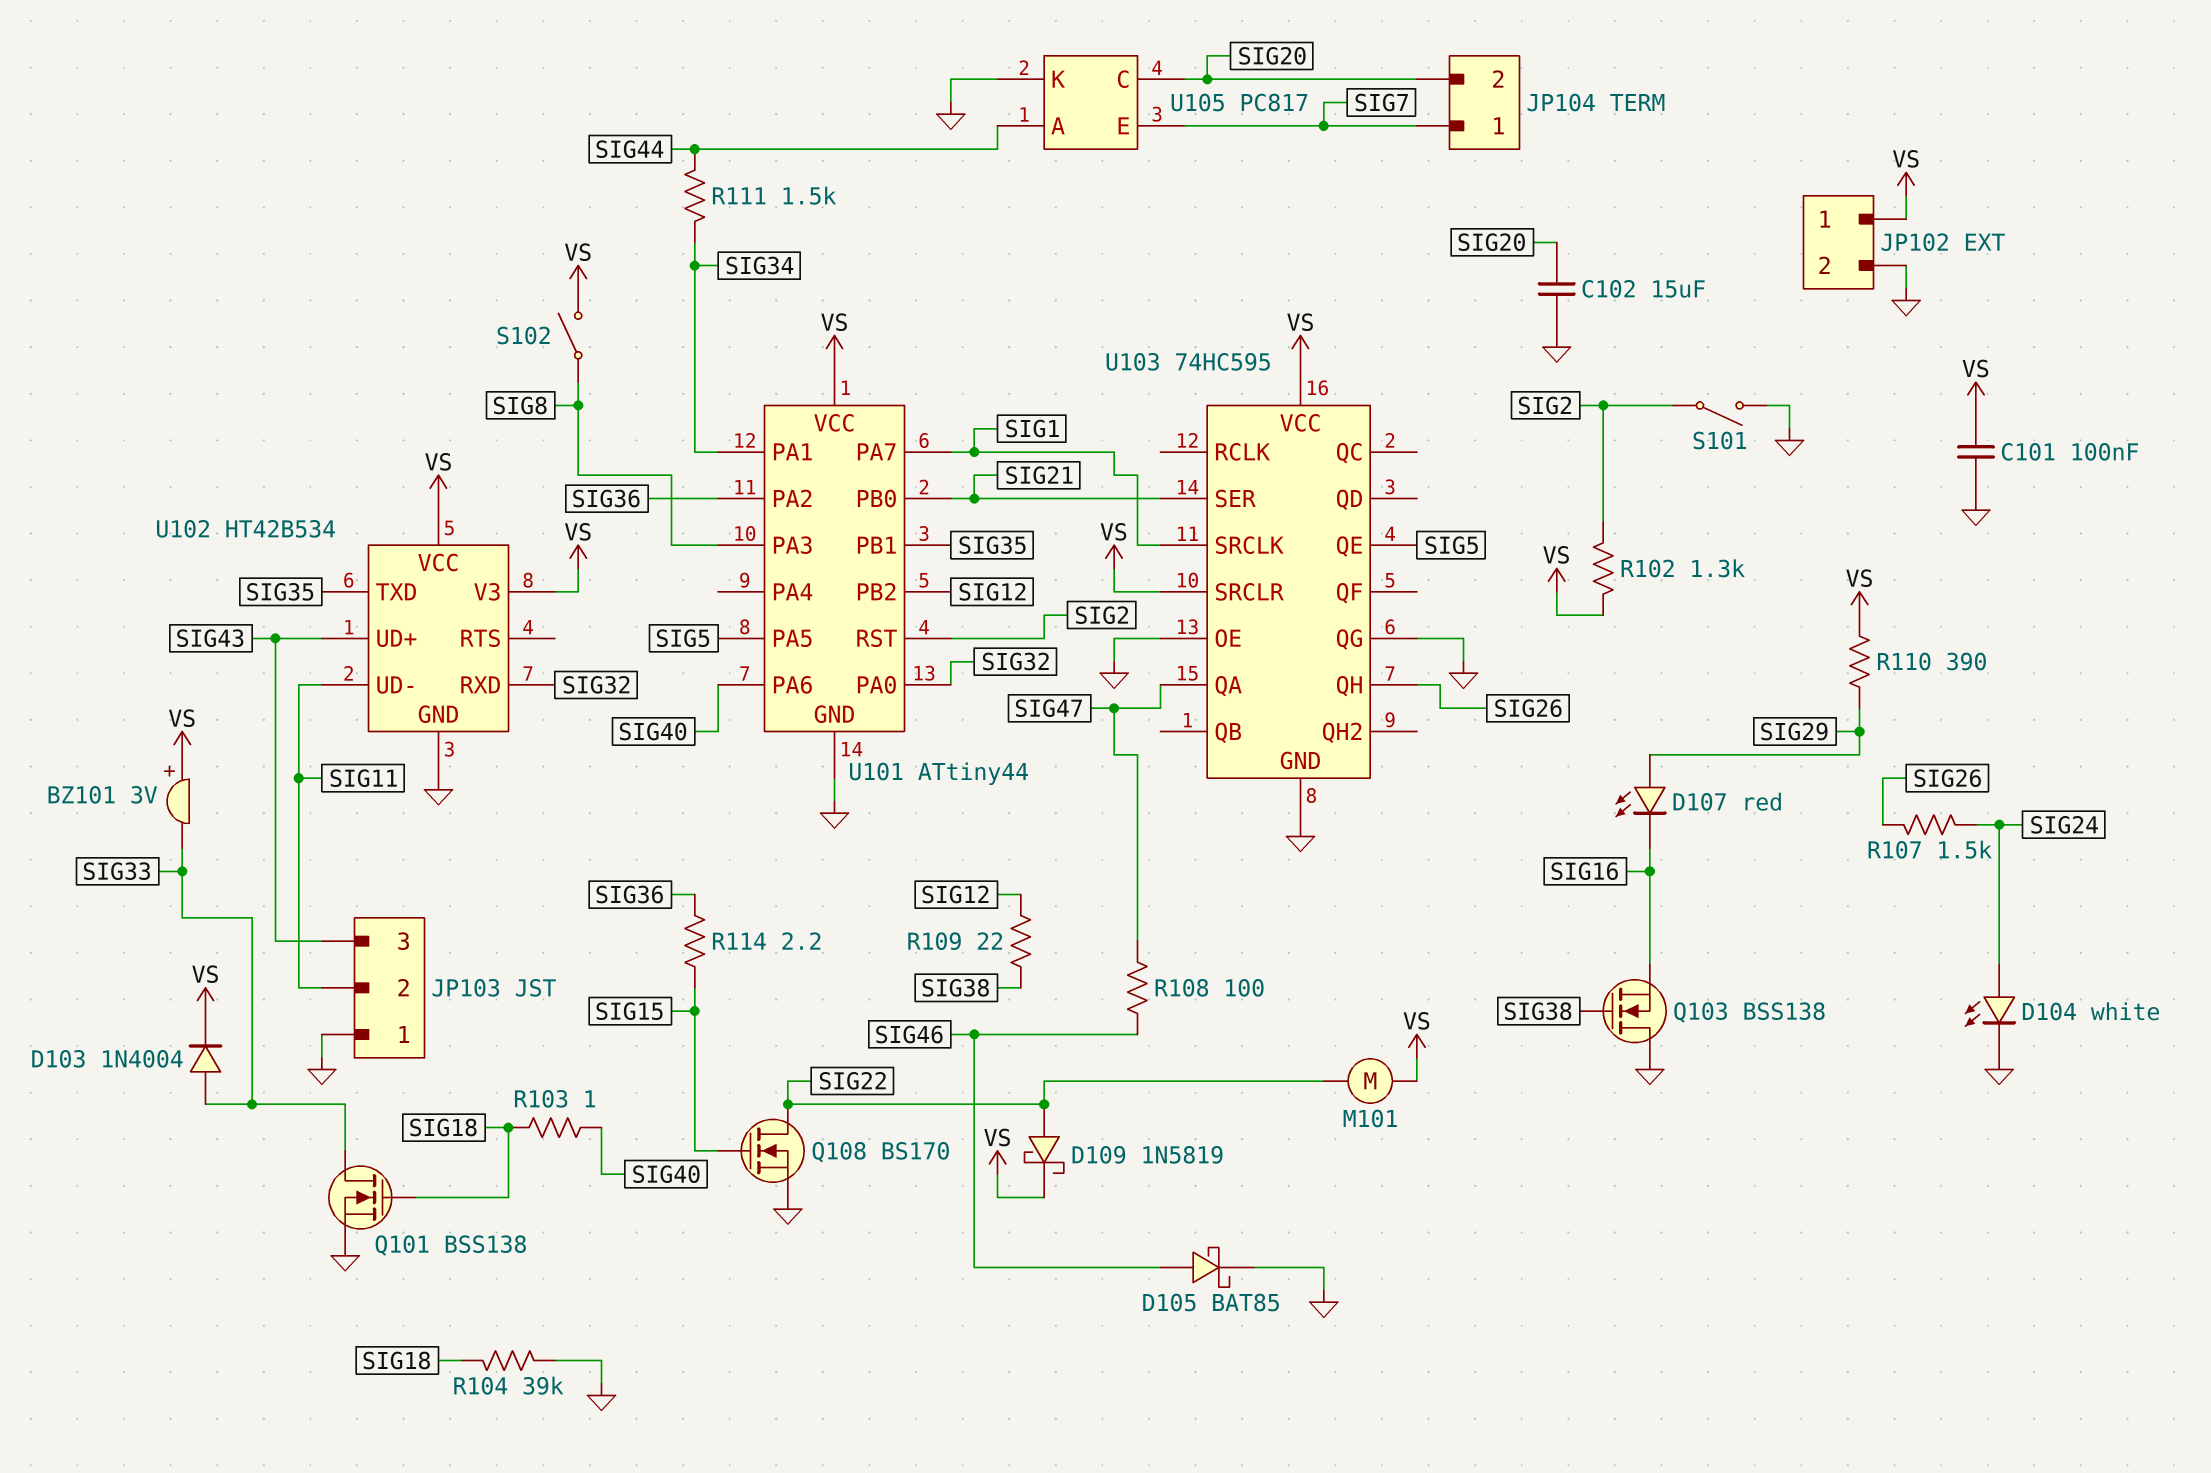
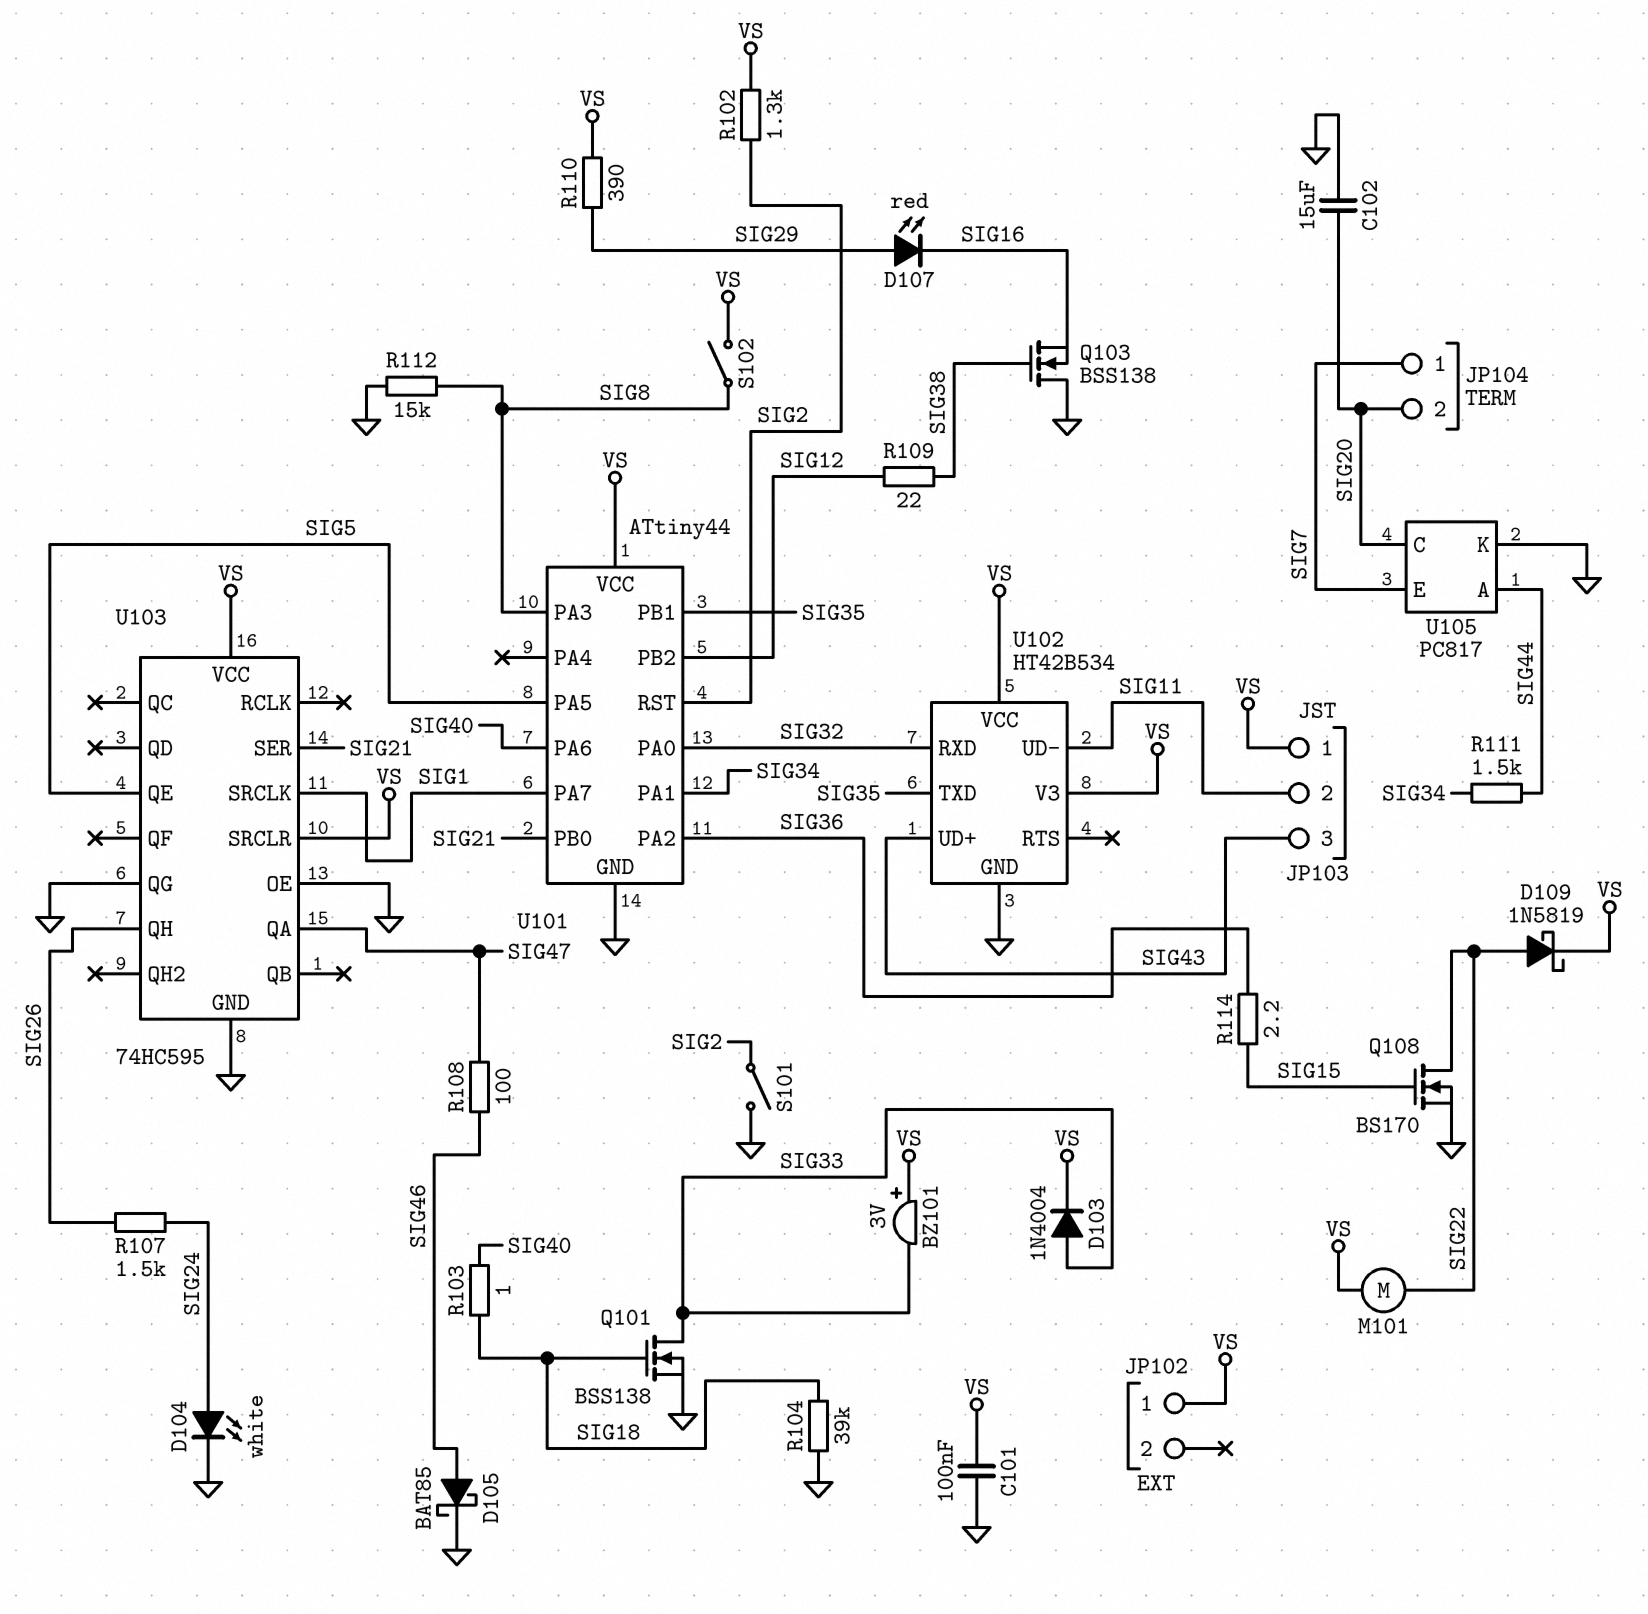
JP102 pin 2: GND -> none
JP103 pin 1: GND -> VS
R112: none -> 15k (GND, SIG8)

